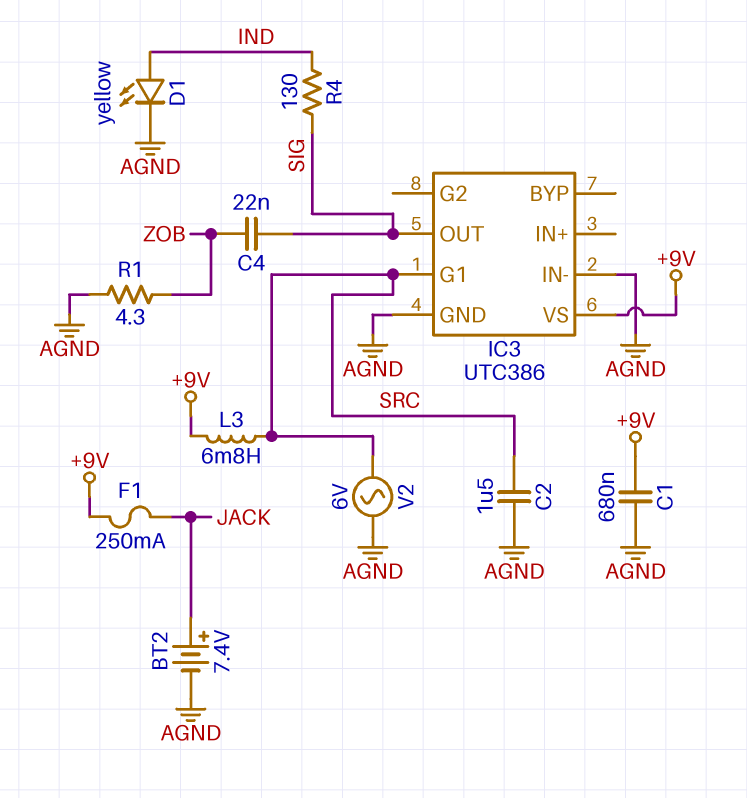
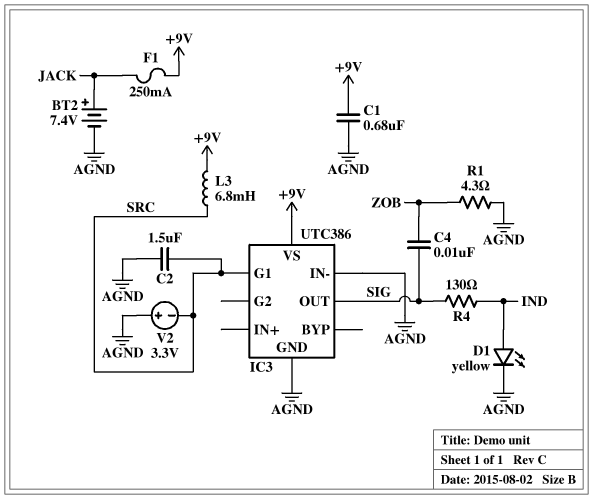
C4: 22nF (SIG, ZOB) -> 10nF (SIG, ZOB)
V2: AC 6V (AGND, SRC) -> 3.3V (plus AGND, minus SRC)

